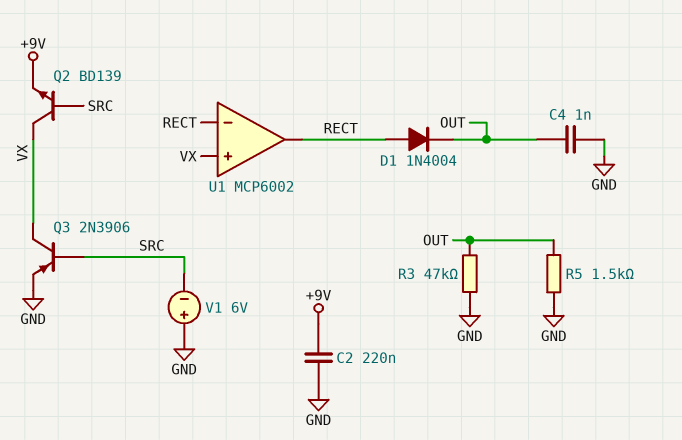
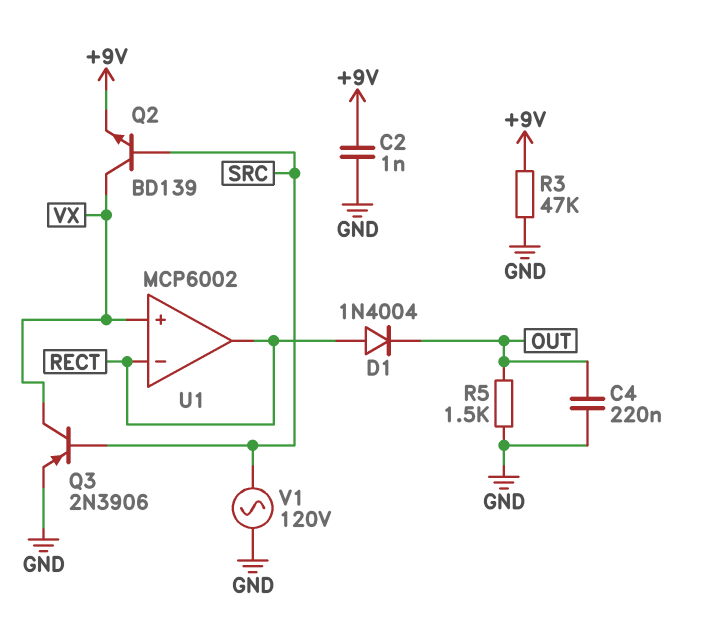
C2: 220nF (+9V, GND) -> 1nF (+9V, GND)
C4: 1nF (GND, OUT) -> 220nF (GND, OUT)
R3: 47k (GND, OUT) -> 47k (+9V, GND)
V1: 6V (plus GND, minus SRC) -> AC 120V (GND, SRC)

